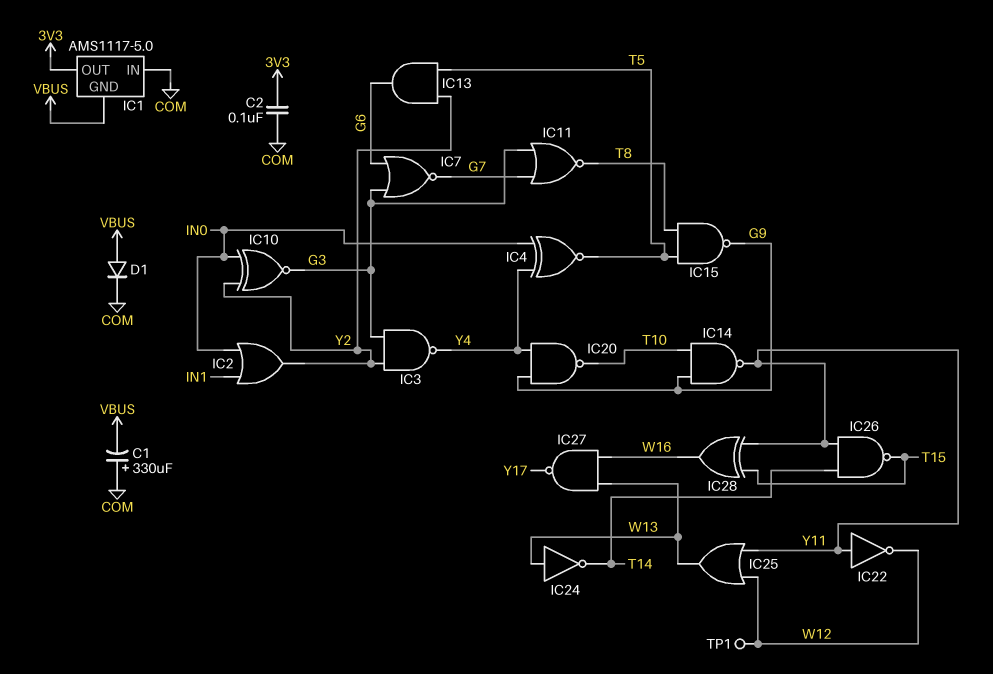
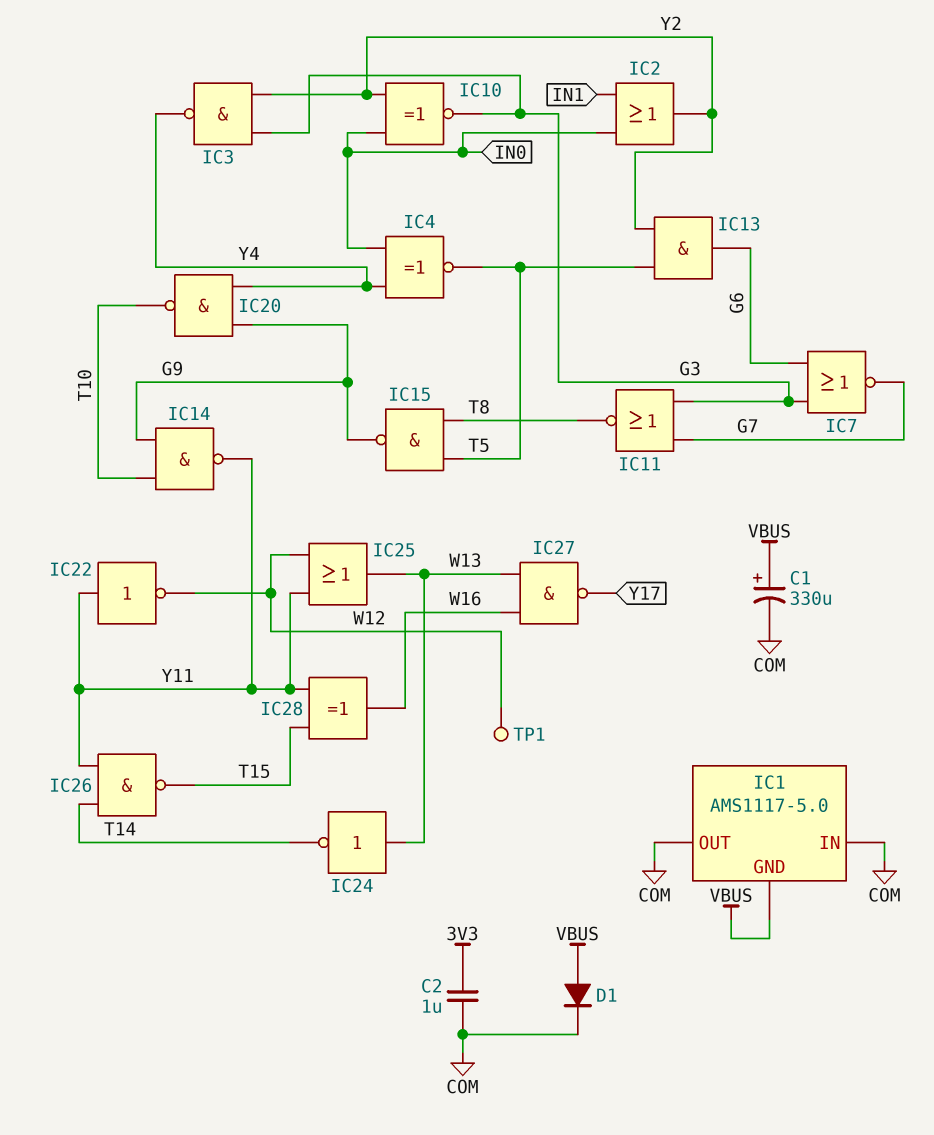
C1: 330uF (plus COM, minus VBUS) -> 330uF (plus VBUS, minus COM)
C2: 100nF (3V3, COM) -> 1uF (3V3, COM)
IC1 pin OUT: 3V3 -> COM

